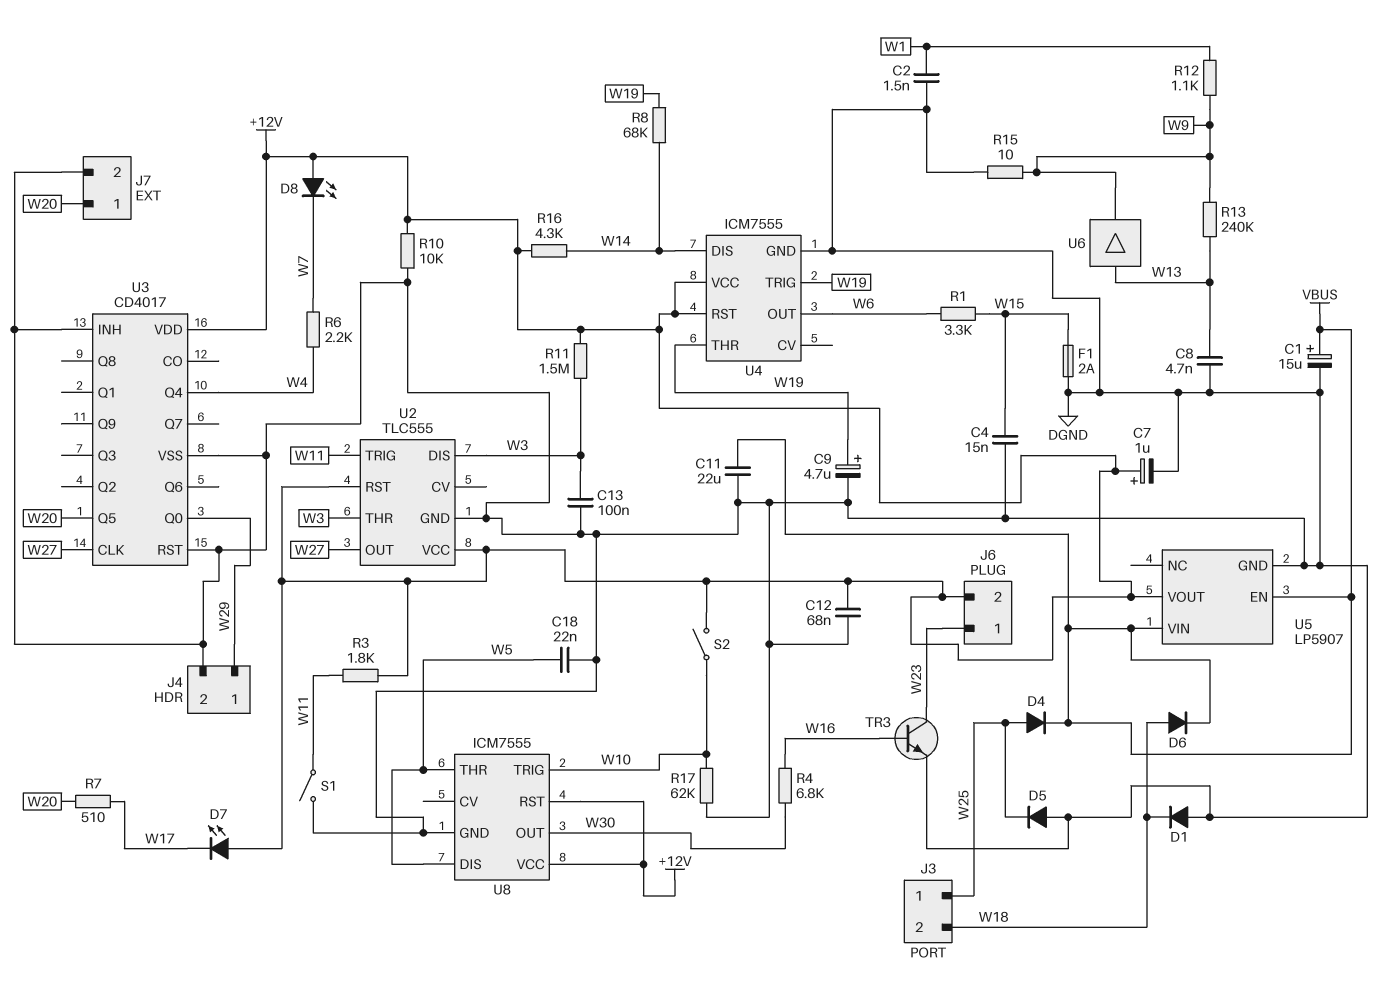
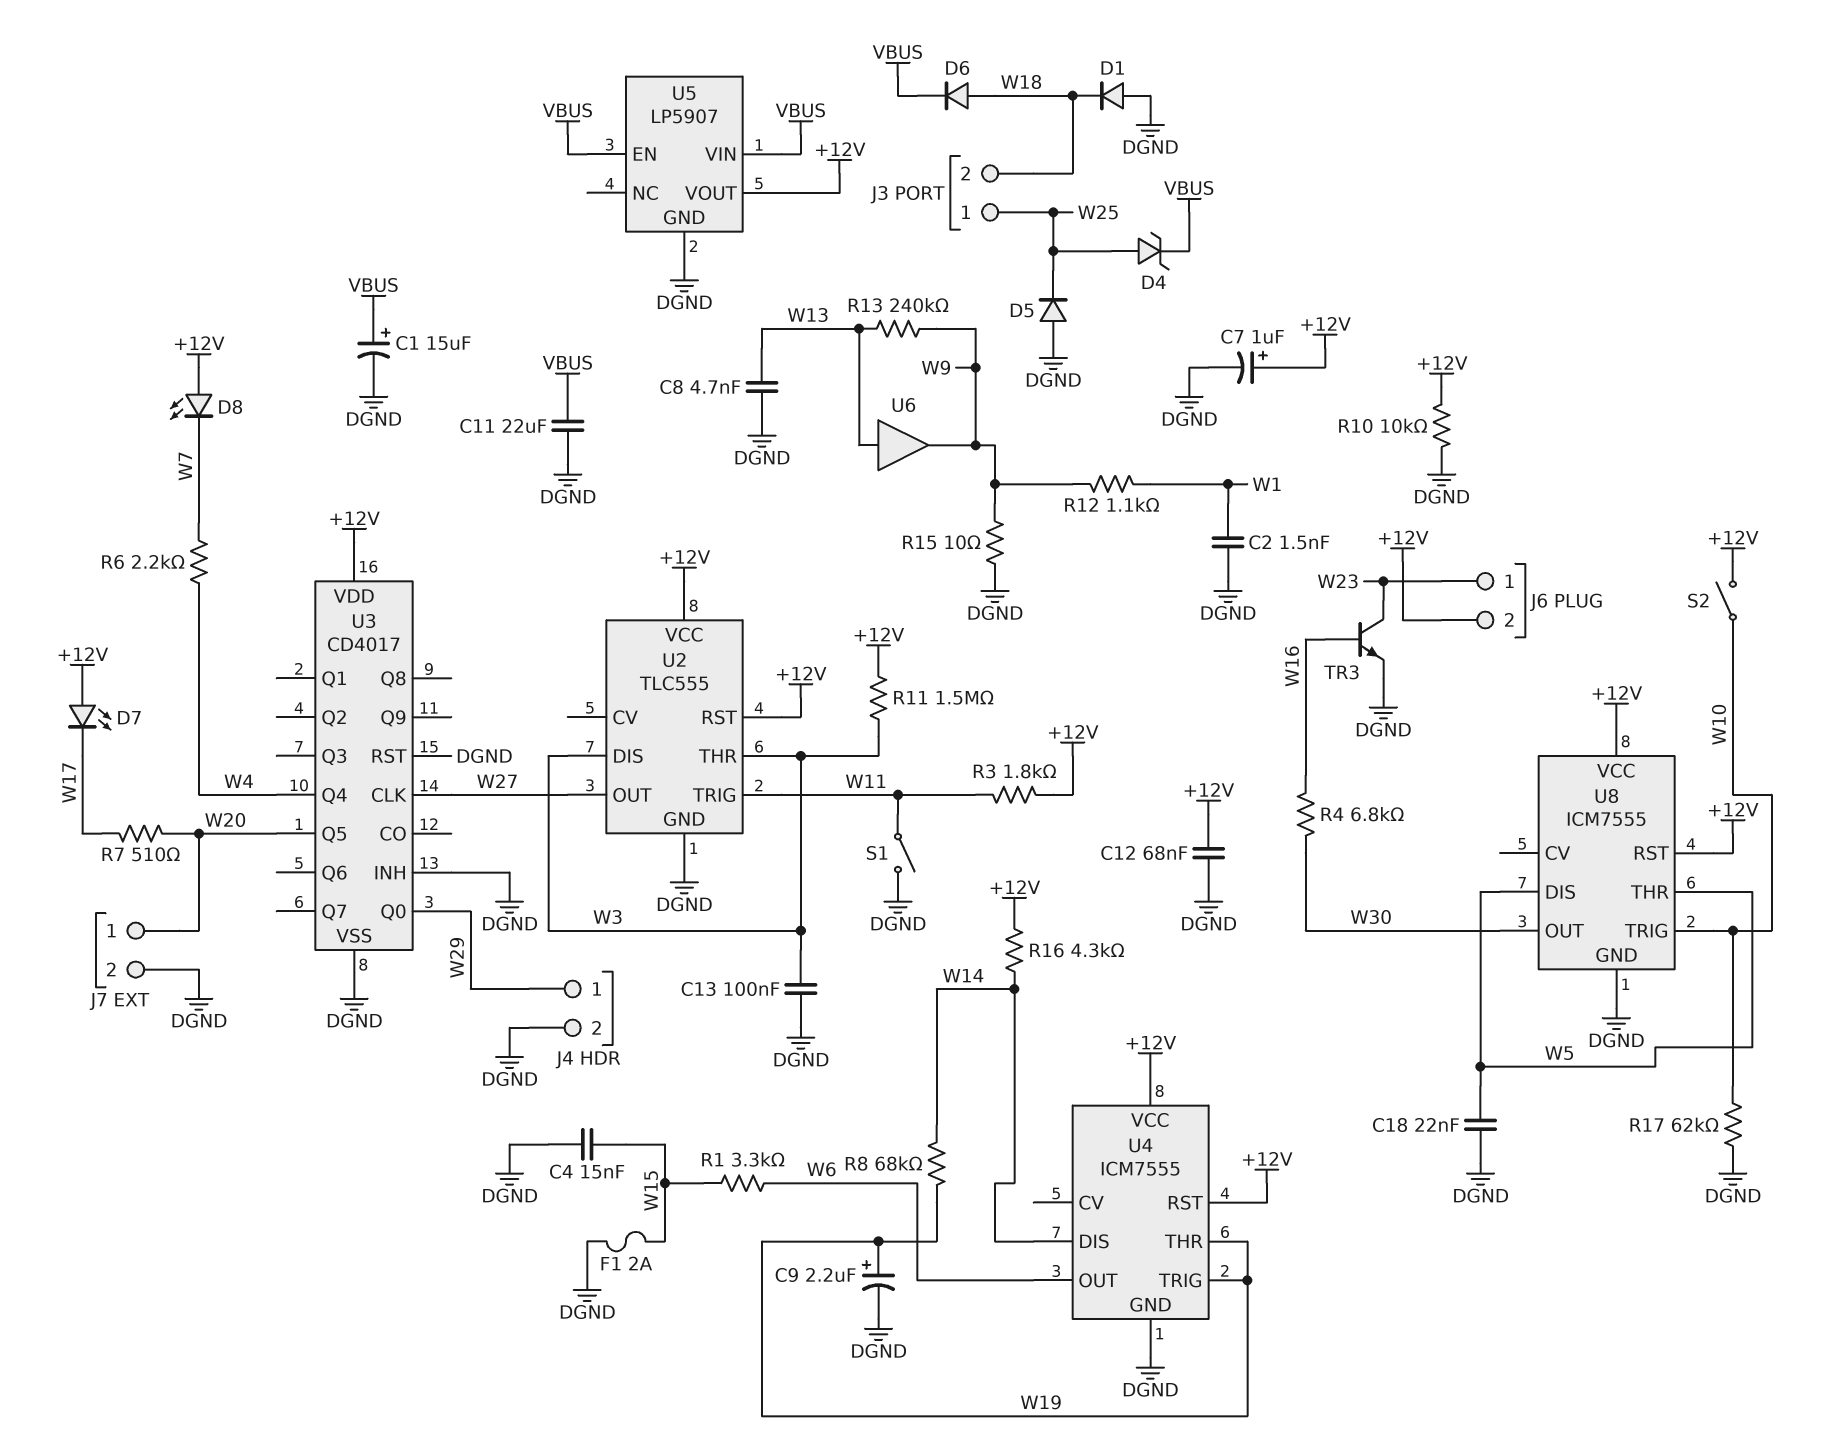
C9: 4.7uF (plus W19, minus DGND) -> 2.2uF (plus W19, minus DGND)
D4: diode (A W25, K VBUS) -> zener (A W25, K VBUS)

